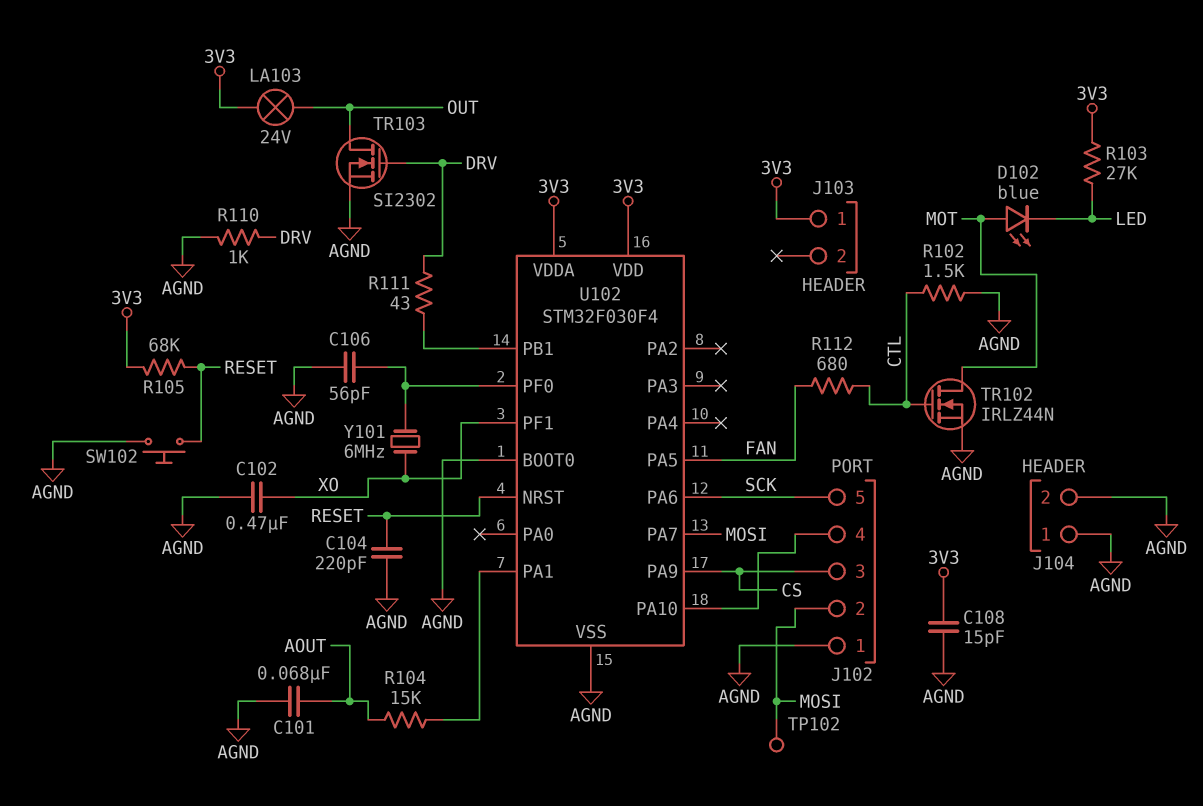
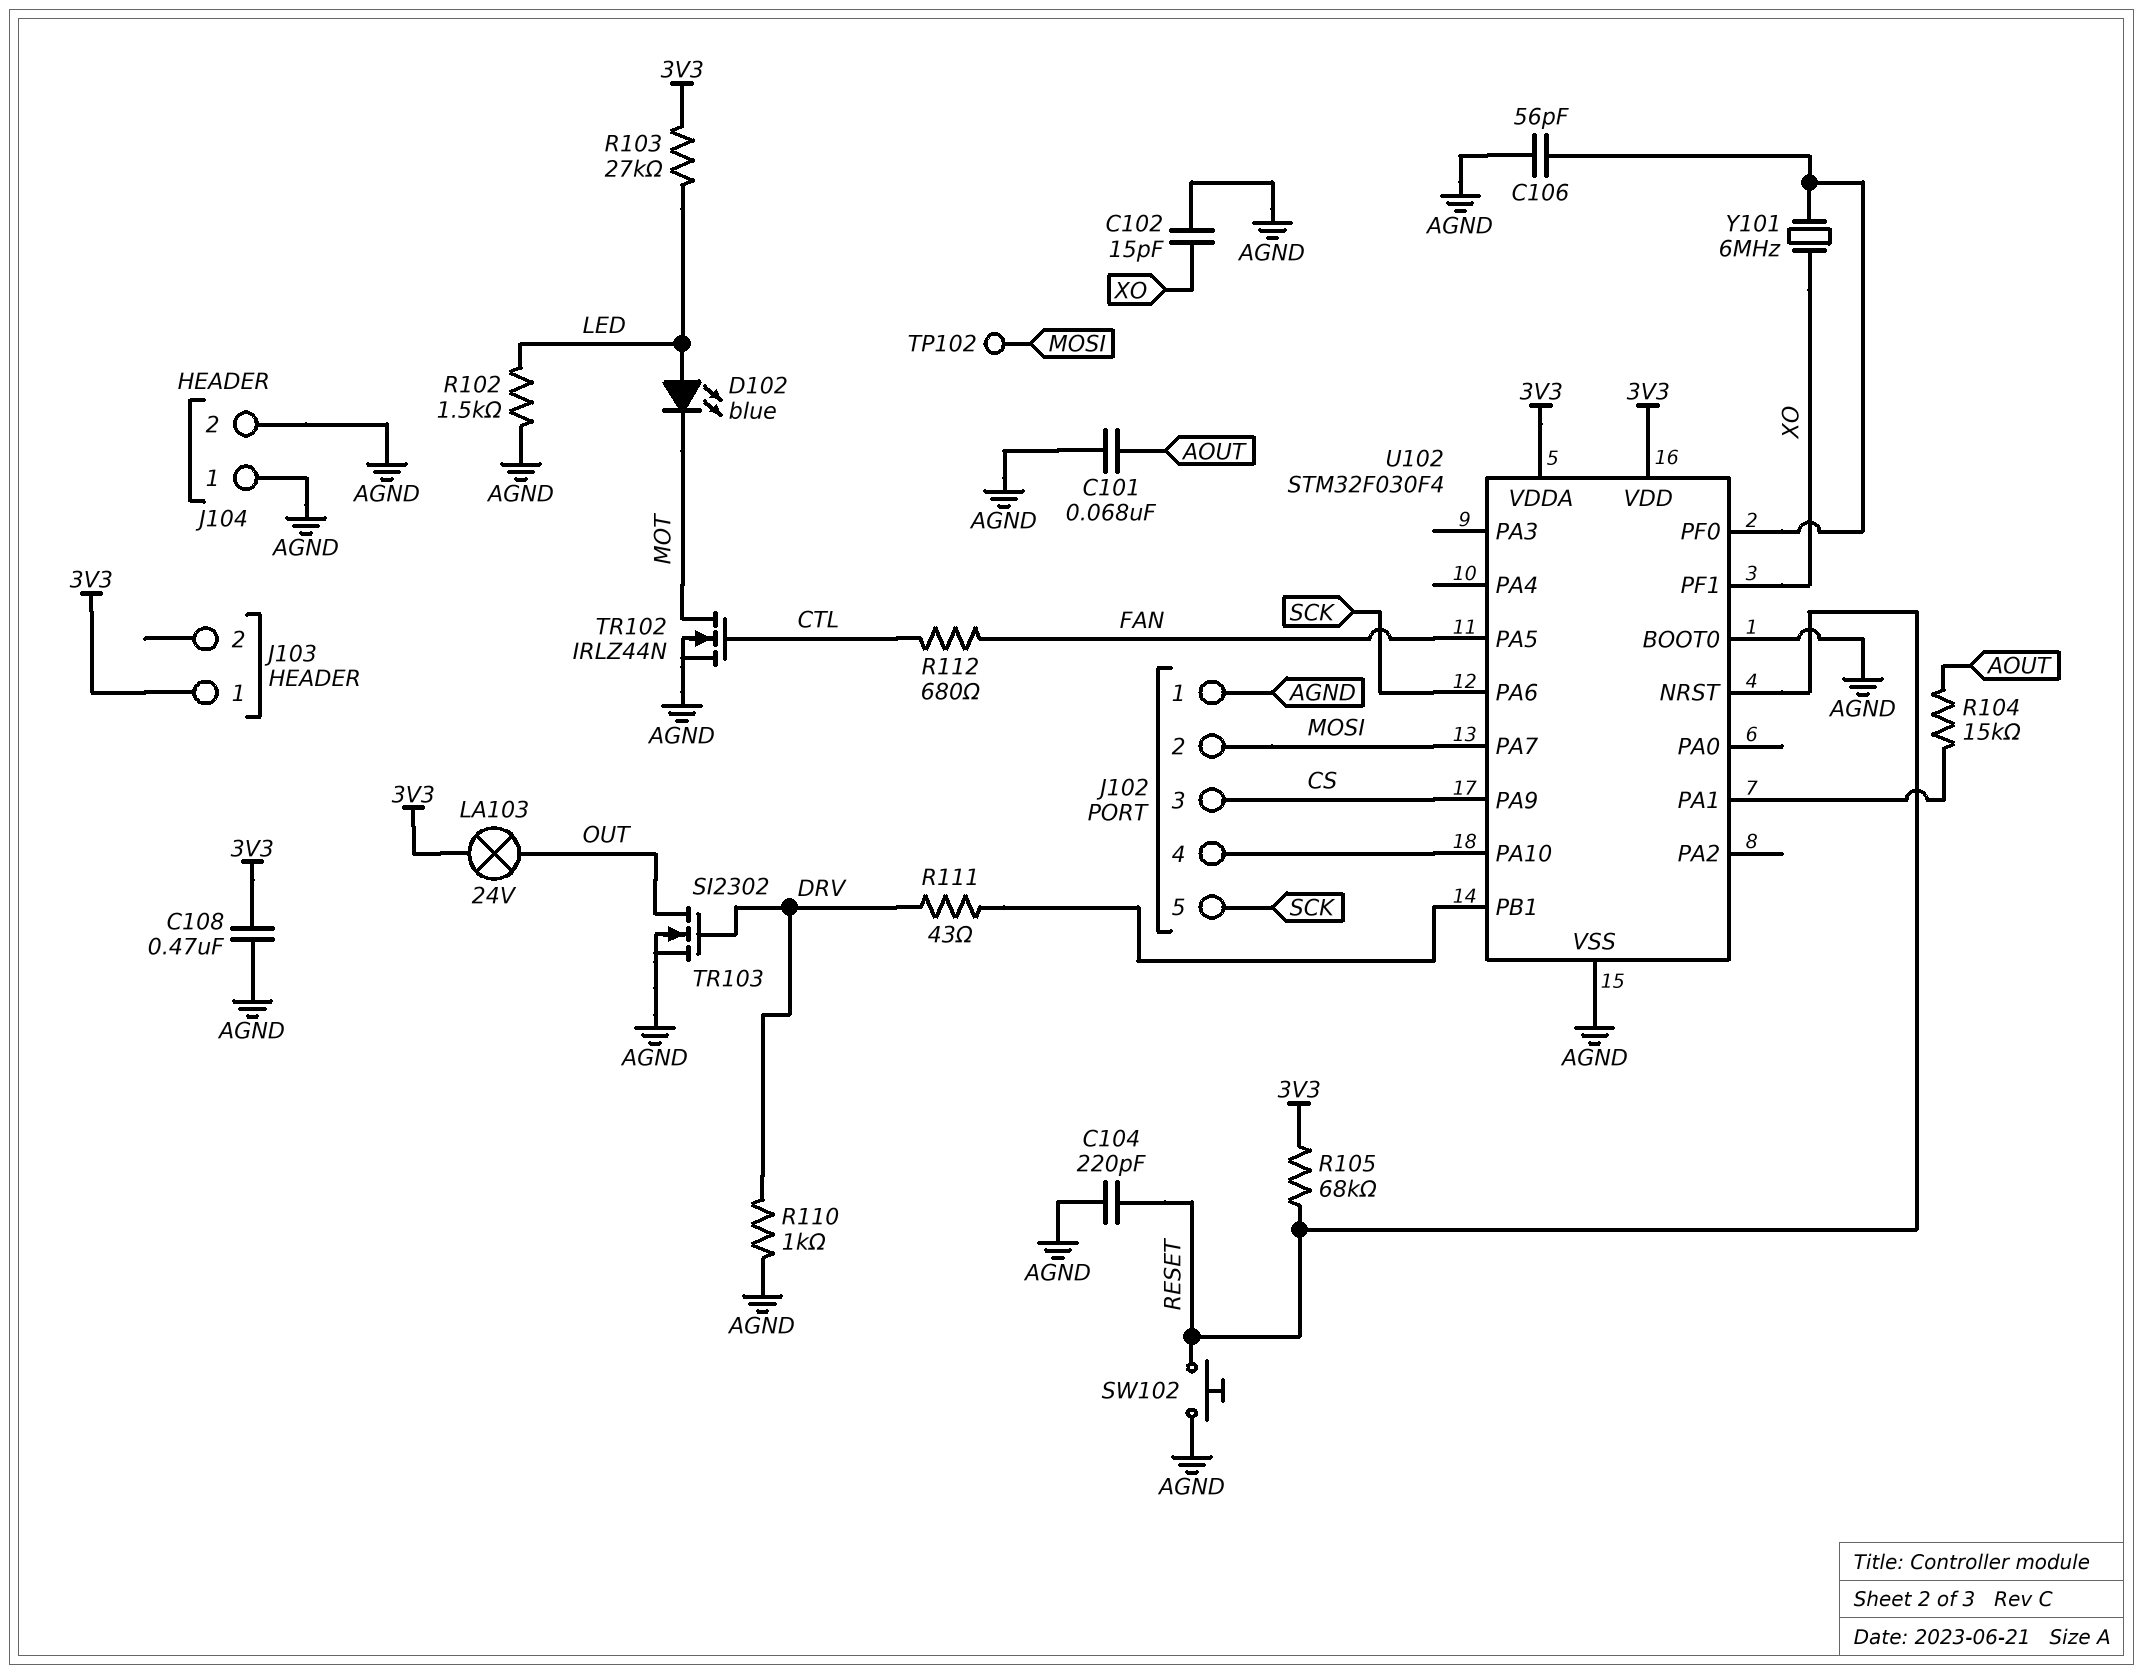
C102: 470nF (AGND, XO) -> 15pF (AGND, XO)
C108: 15pF (3V3, AGND) -> 470nF (3V3, AGND)
D102: LED blue (A MOT, K LED) -> LED blue (A LED, K MOT)
R102: 1.5k (AGND, CTL) -> 1.5k (AGND, LED)

